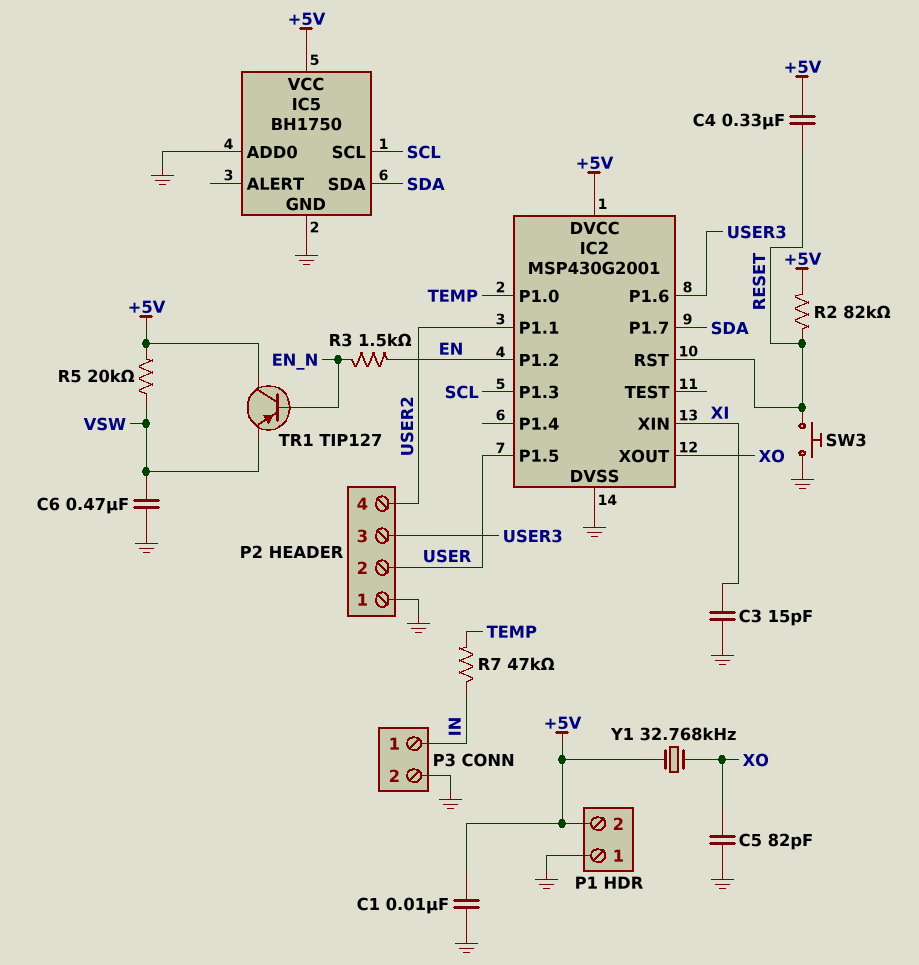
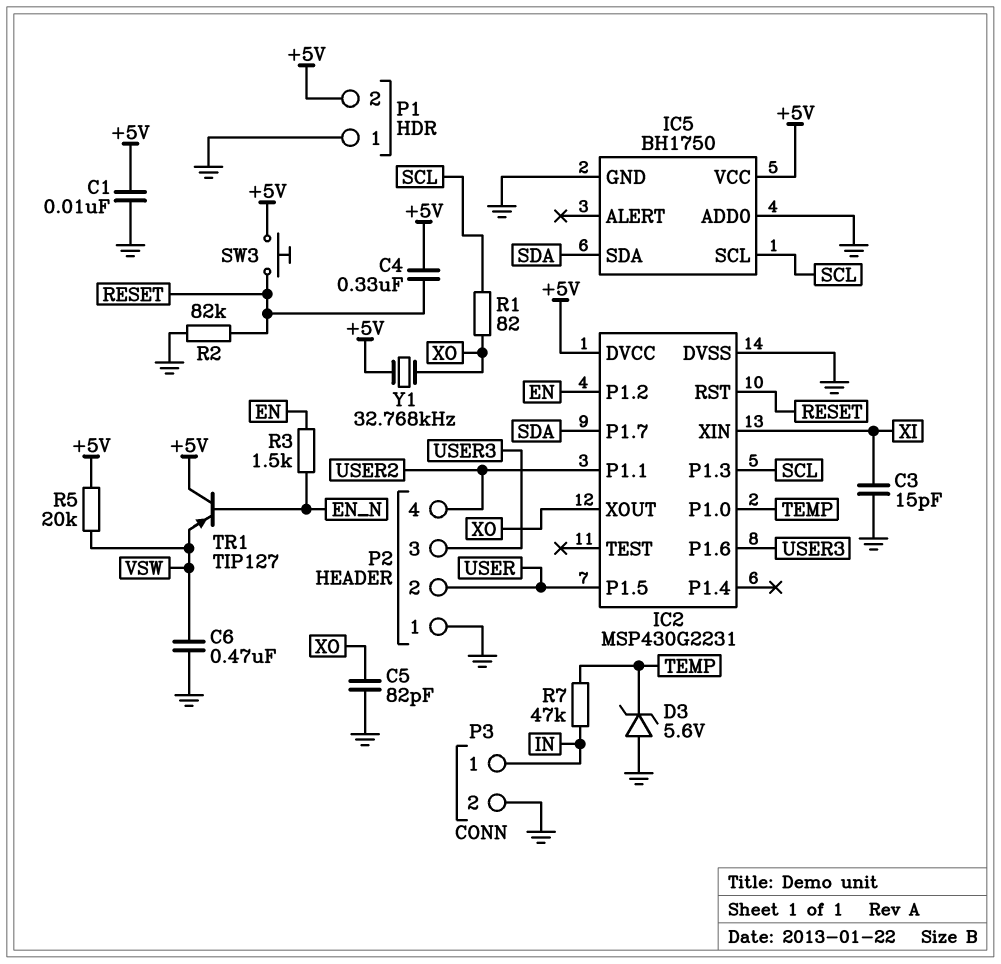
D3: none -> zener 5.6V (A GND, K TEMP)
IC2: MSP430G2001 -> MSP430G2231
R1: none -> 82 (SCL, XO)
R2: 82k (+5V, RESET) -> 82k (GND, RESET)
SW3: button (GND, RESET) -> button (+5V, RESET)

